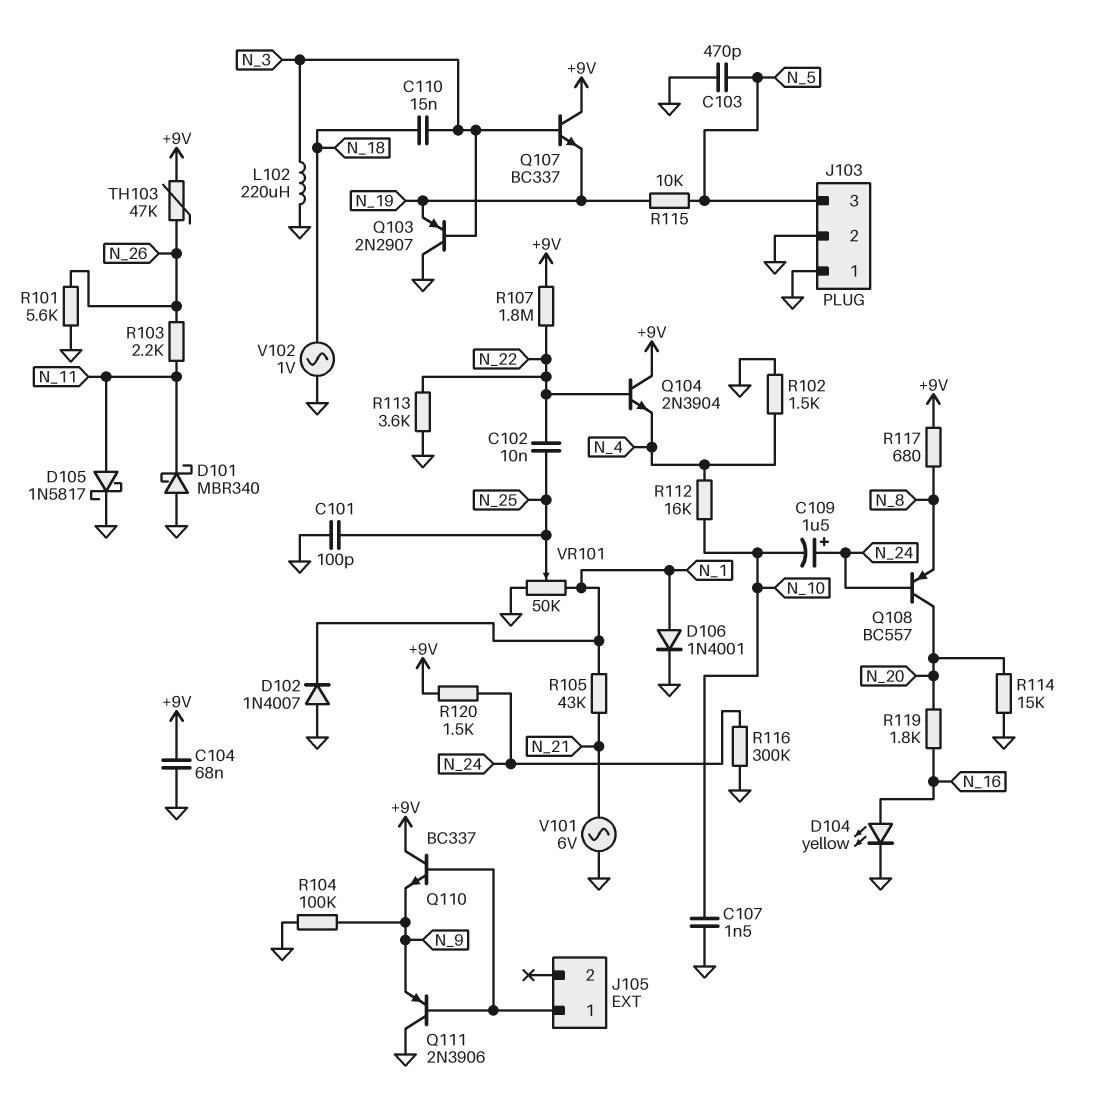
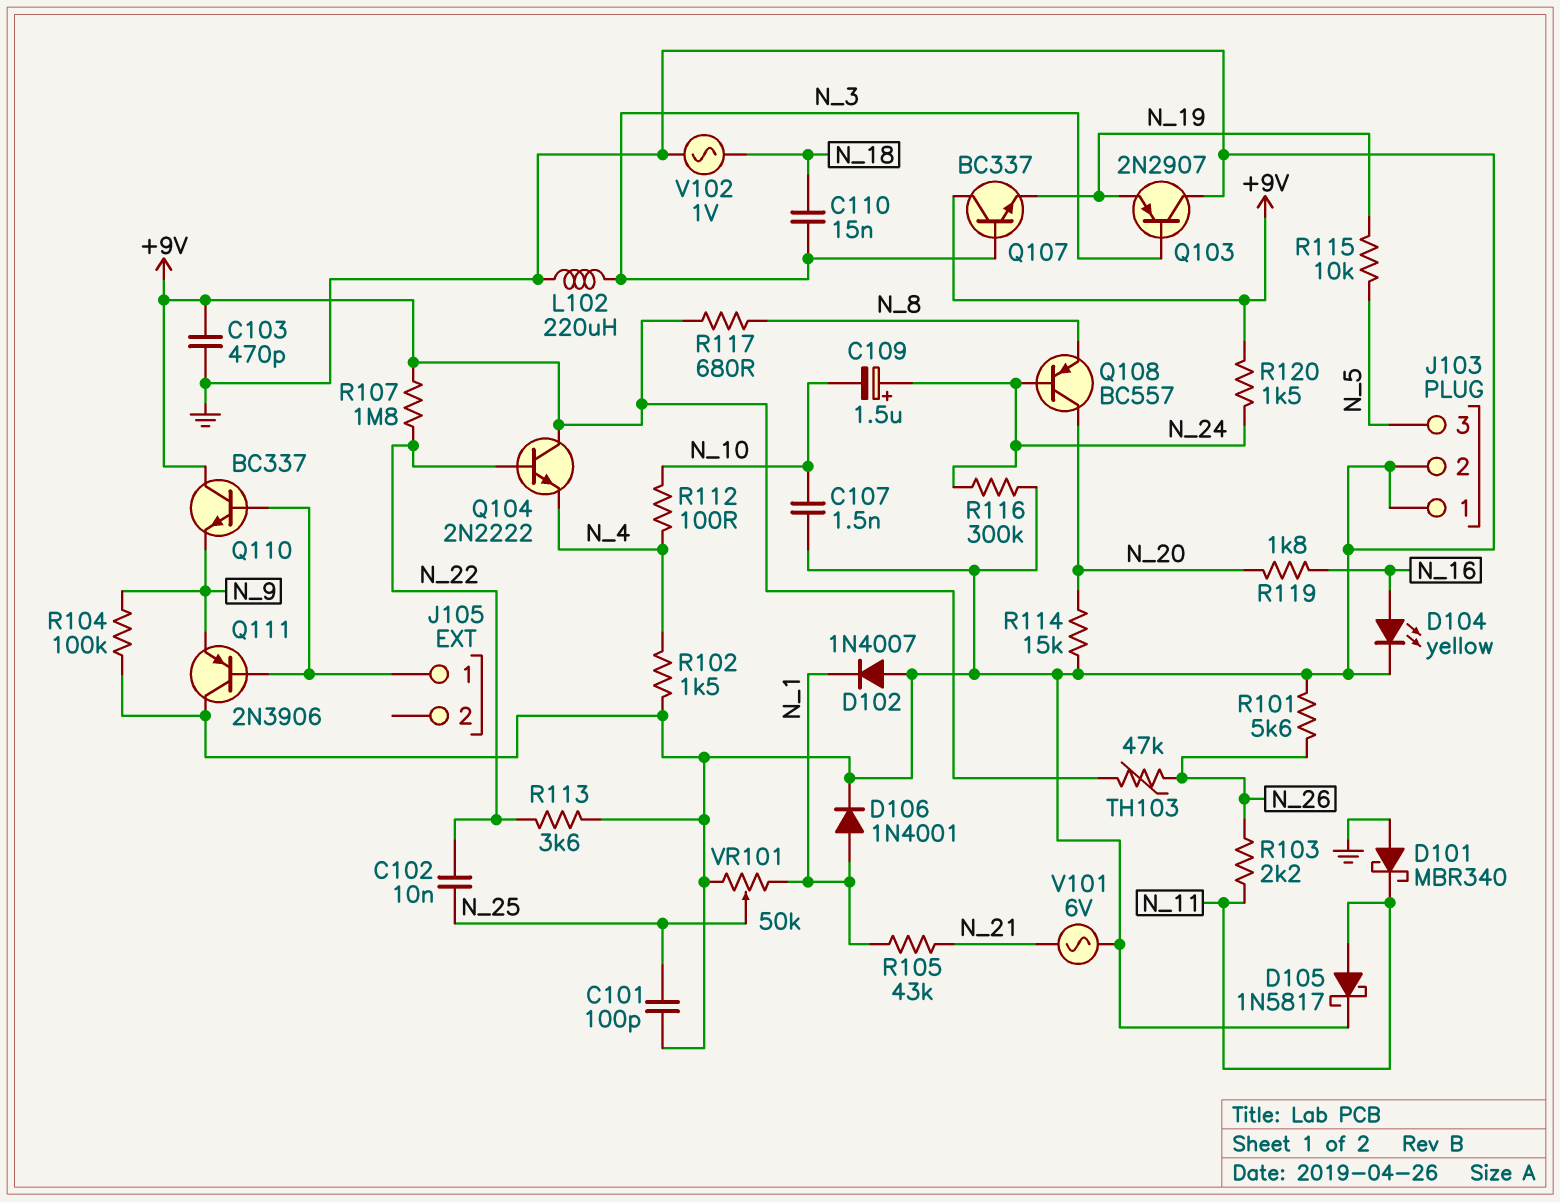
C103: 470pF (GND, N_5) -> 470pF (+9V, GND)
C104: 68nF (+9V, GND) -> none
Q104: NPN 2N3904 (B N_22, C +9V, E N_4) -> NPN 2N2222 (B N_22, C +9V, E N_4)
R112: 16k (N_4, N_10) -> 100 (N_4, N_10)

